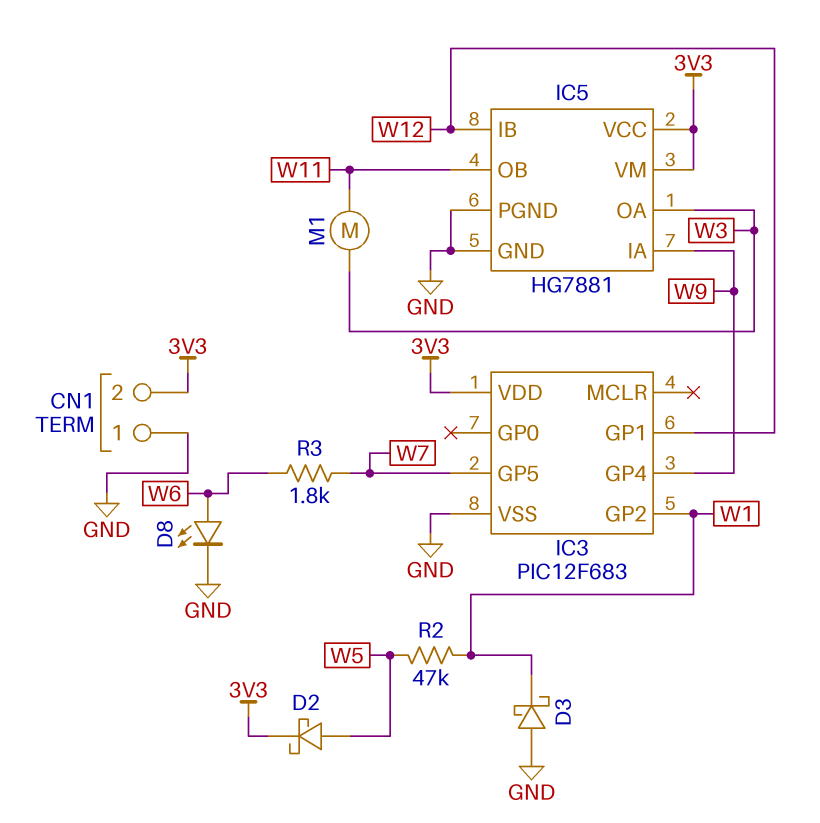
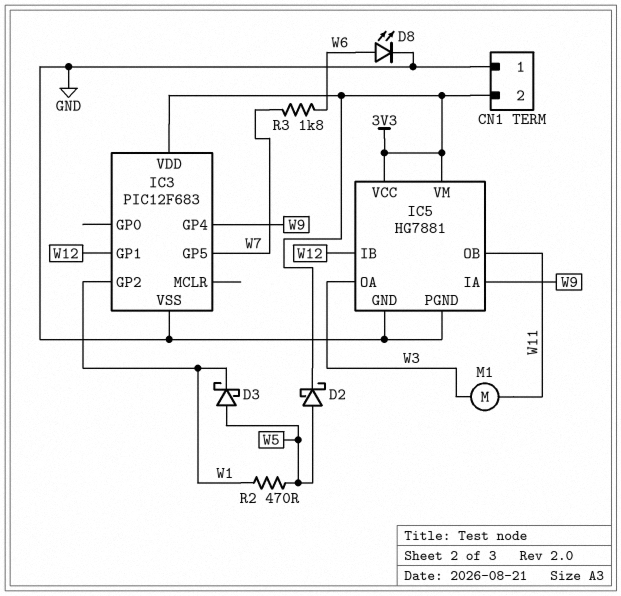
D3: schottky (A GND, K W1) -> schottky (A W5, K W1)
R2: 47k (W1, W5) -> 470 (W1, W5)

